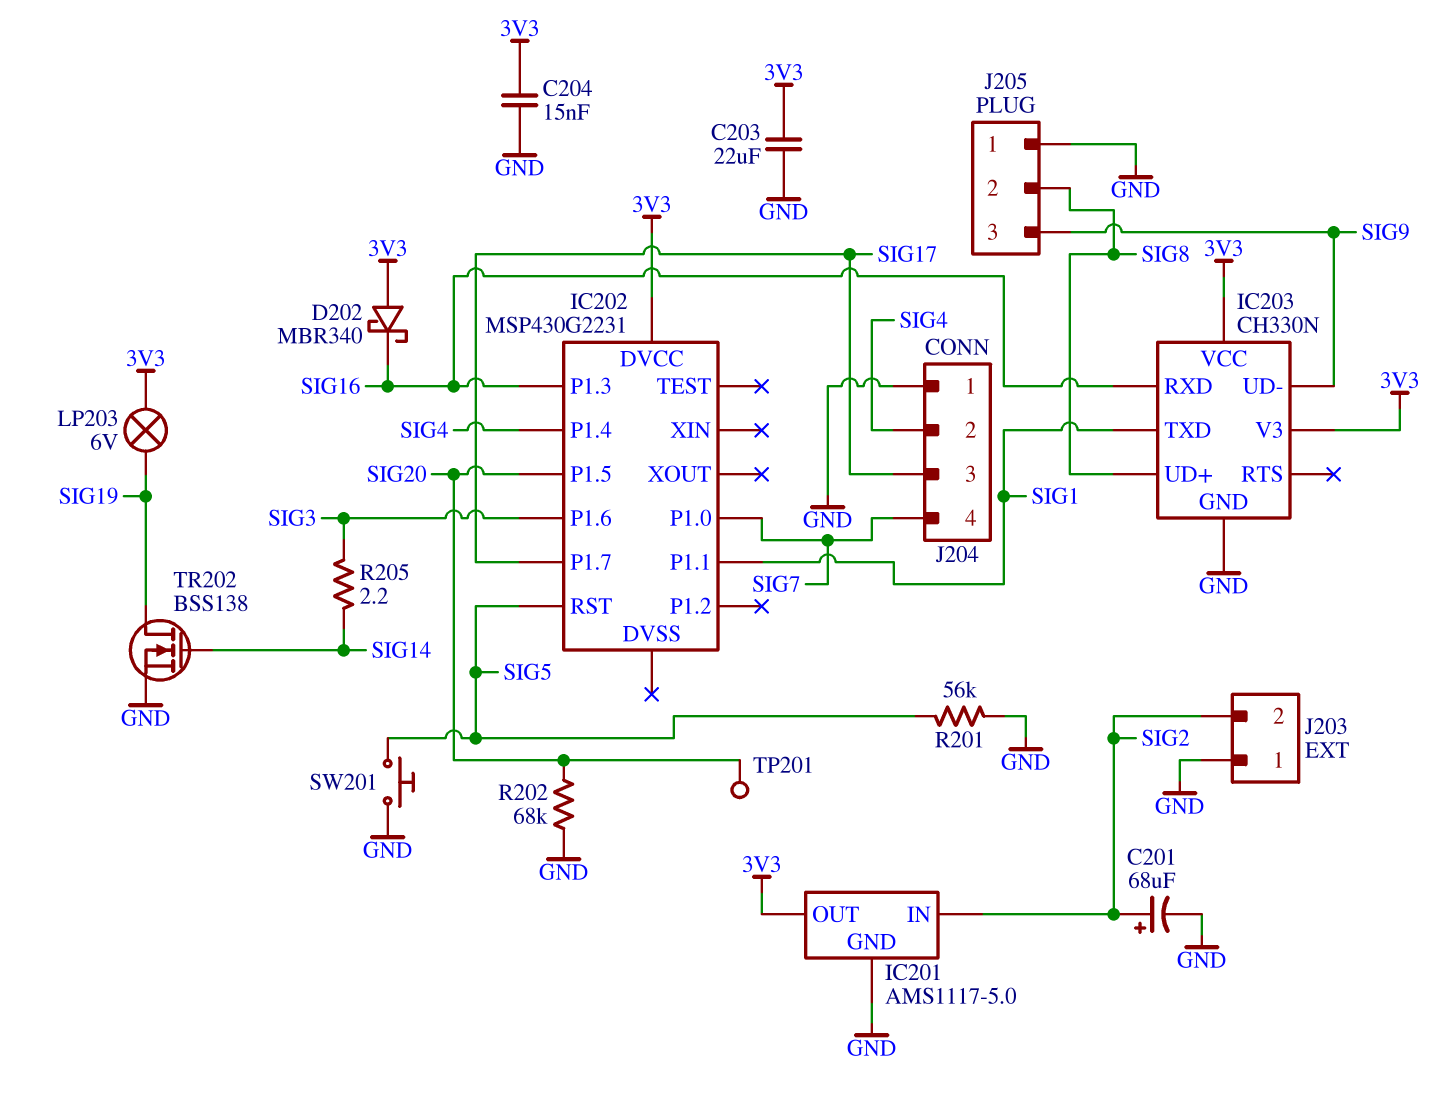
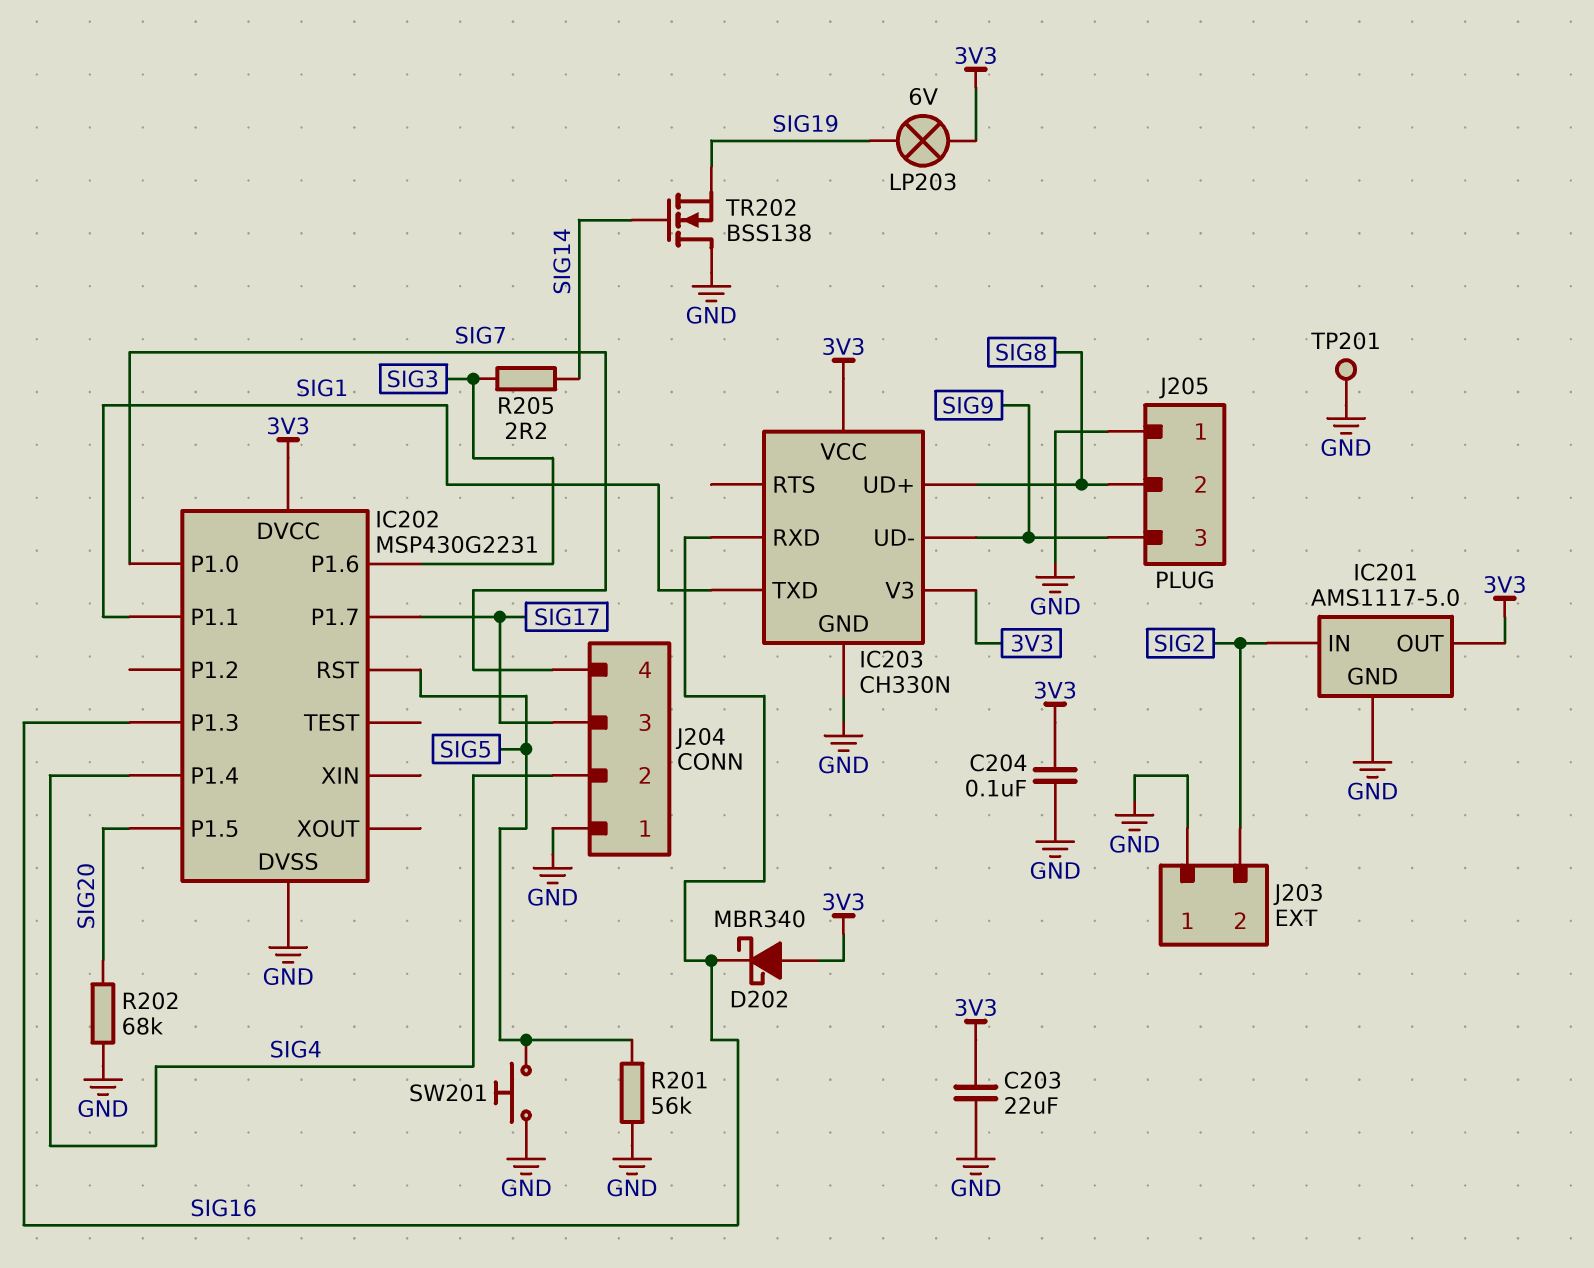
C201: 68uF (plus SIG2, minus GND) -> none
C204: 15nF (3V3, GND) -> 100nF (3V3, GND)
IC202 pin DVSS: none -> GND
TP201: test point (SIG20) -> test point (GND)
TR202: NMOS BSS138 (G SIG14, D SIG19, S GND) -> NMOS BSS138 (G SIG14, D GND, S SIG19)

